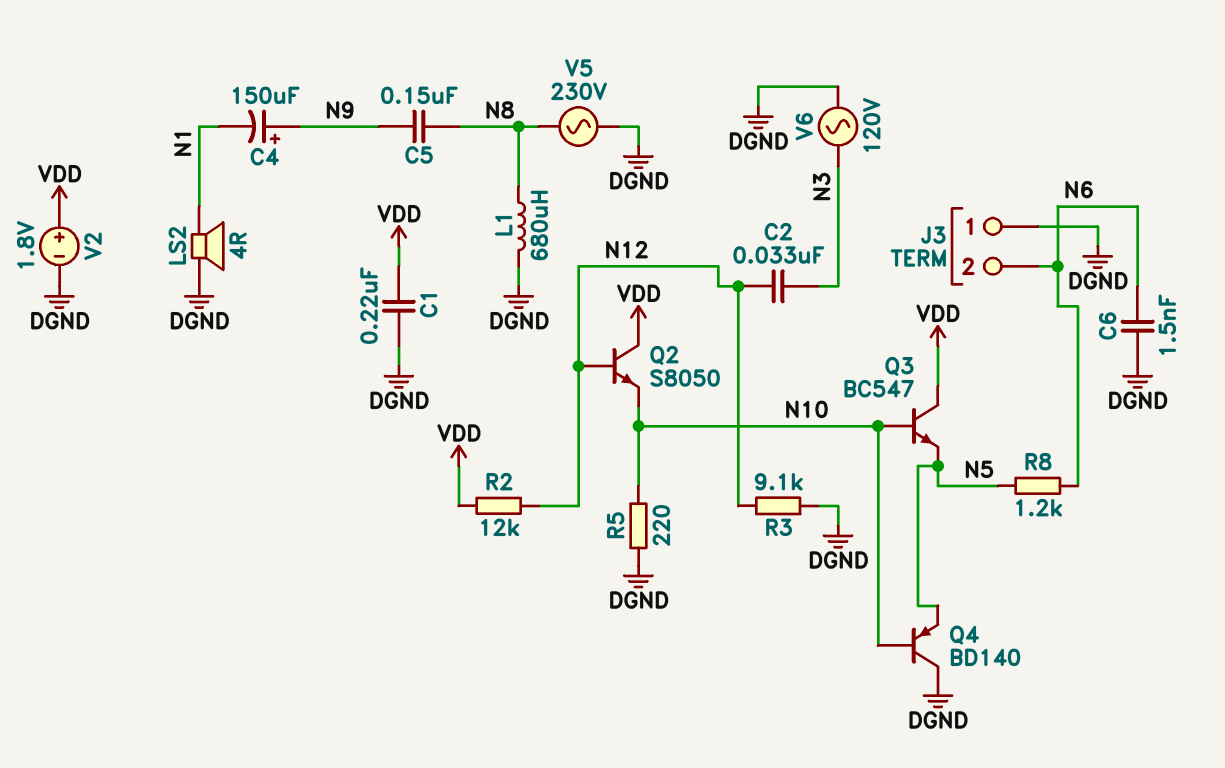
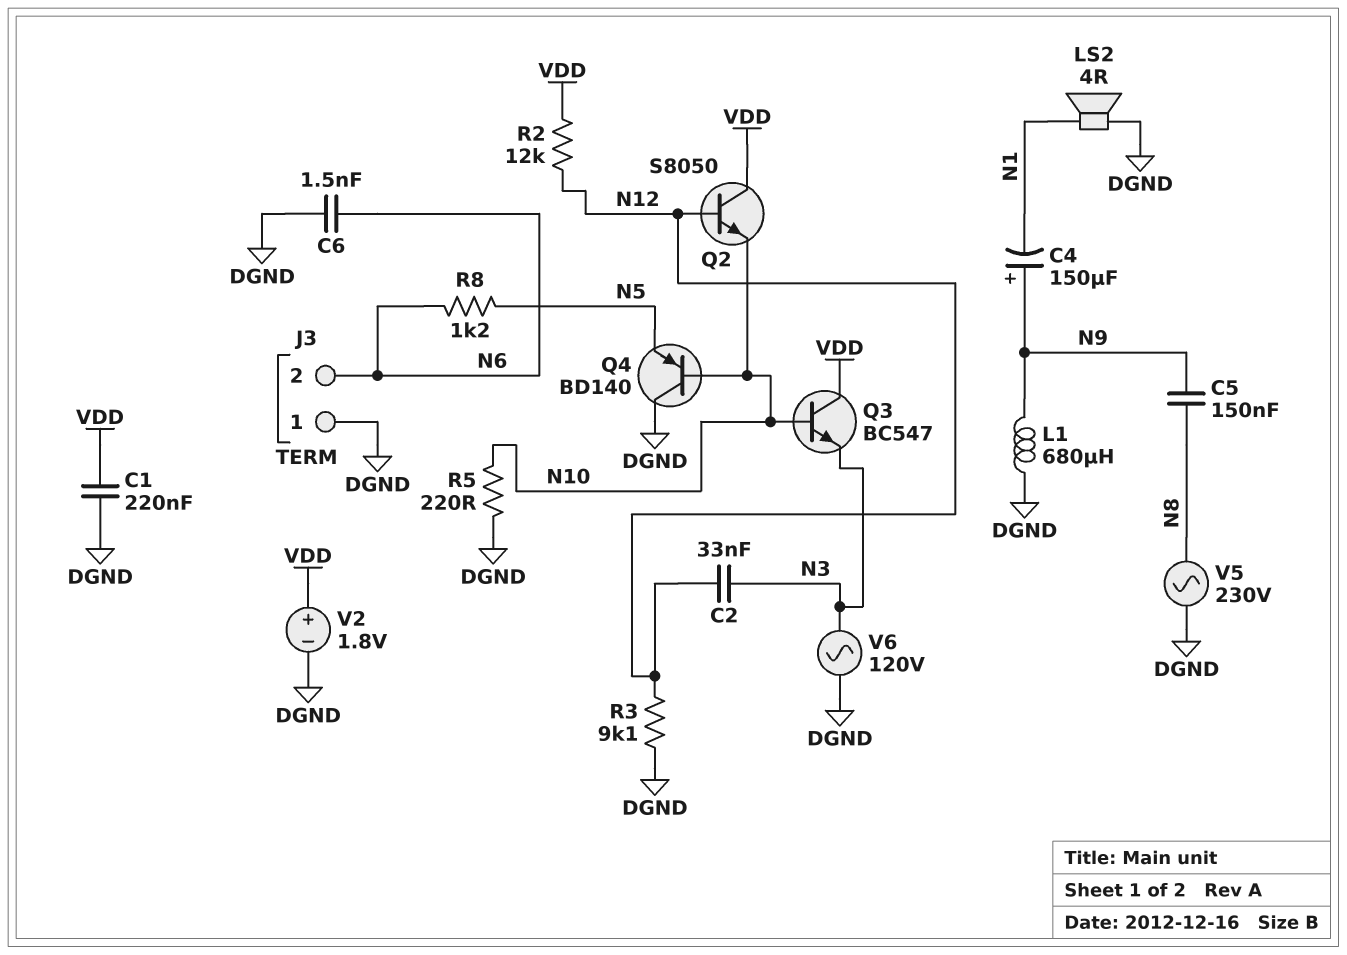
L1: 680uH (DGND, N8) -> 680uH (DGND, N9)
Q3: NPN BC547 (B N10, C VDD, E N5) -> NPN BC547 (B N10, C VDD, E N3)

